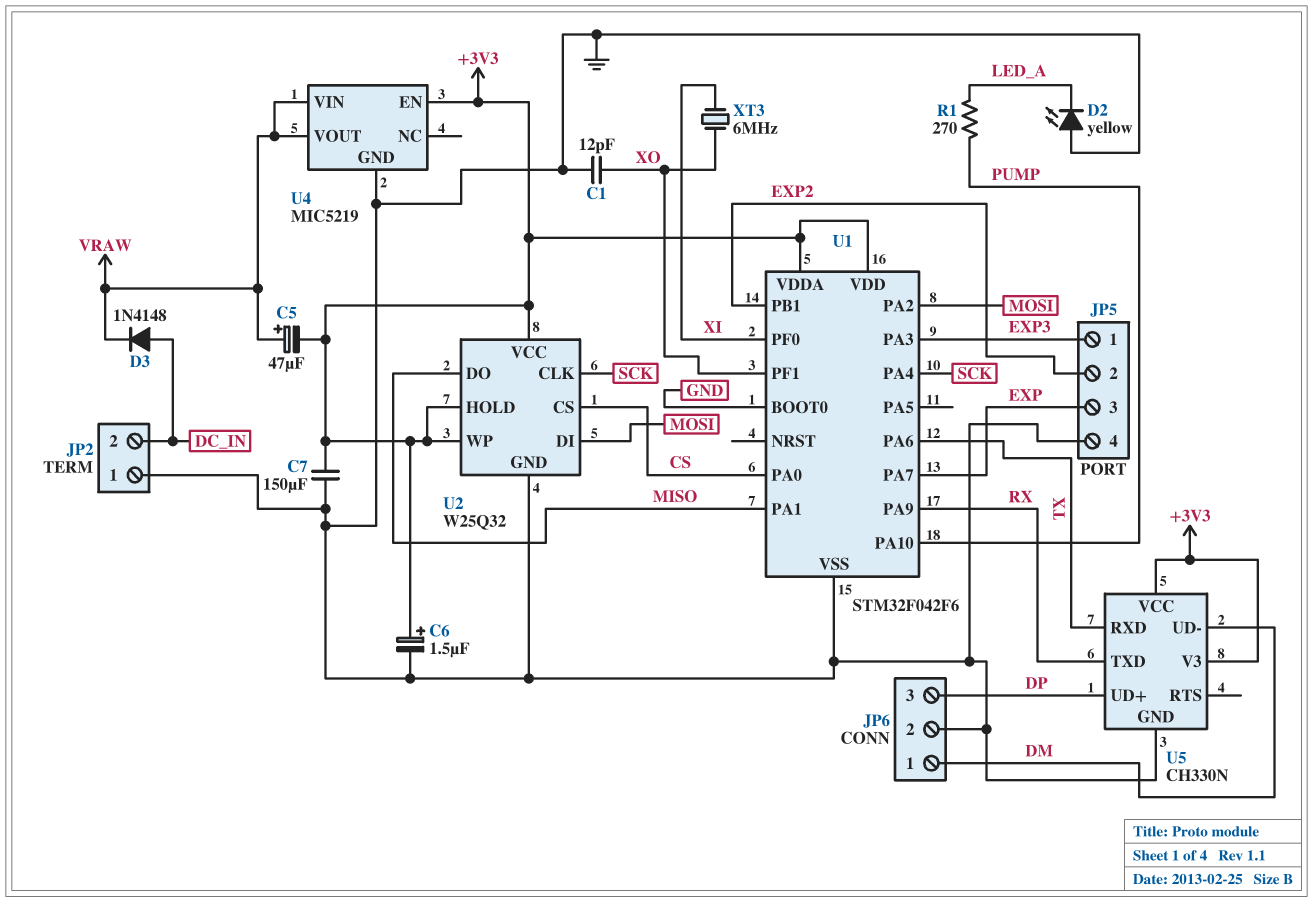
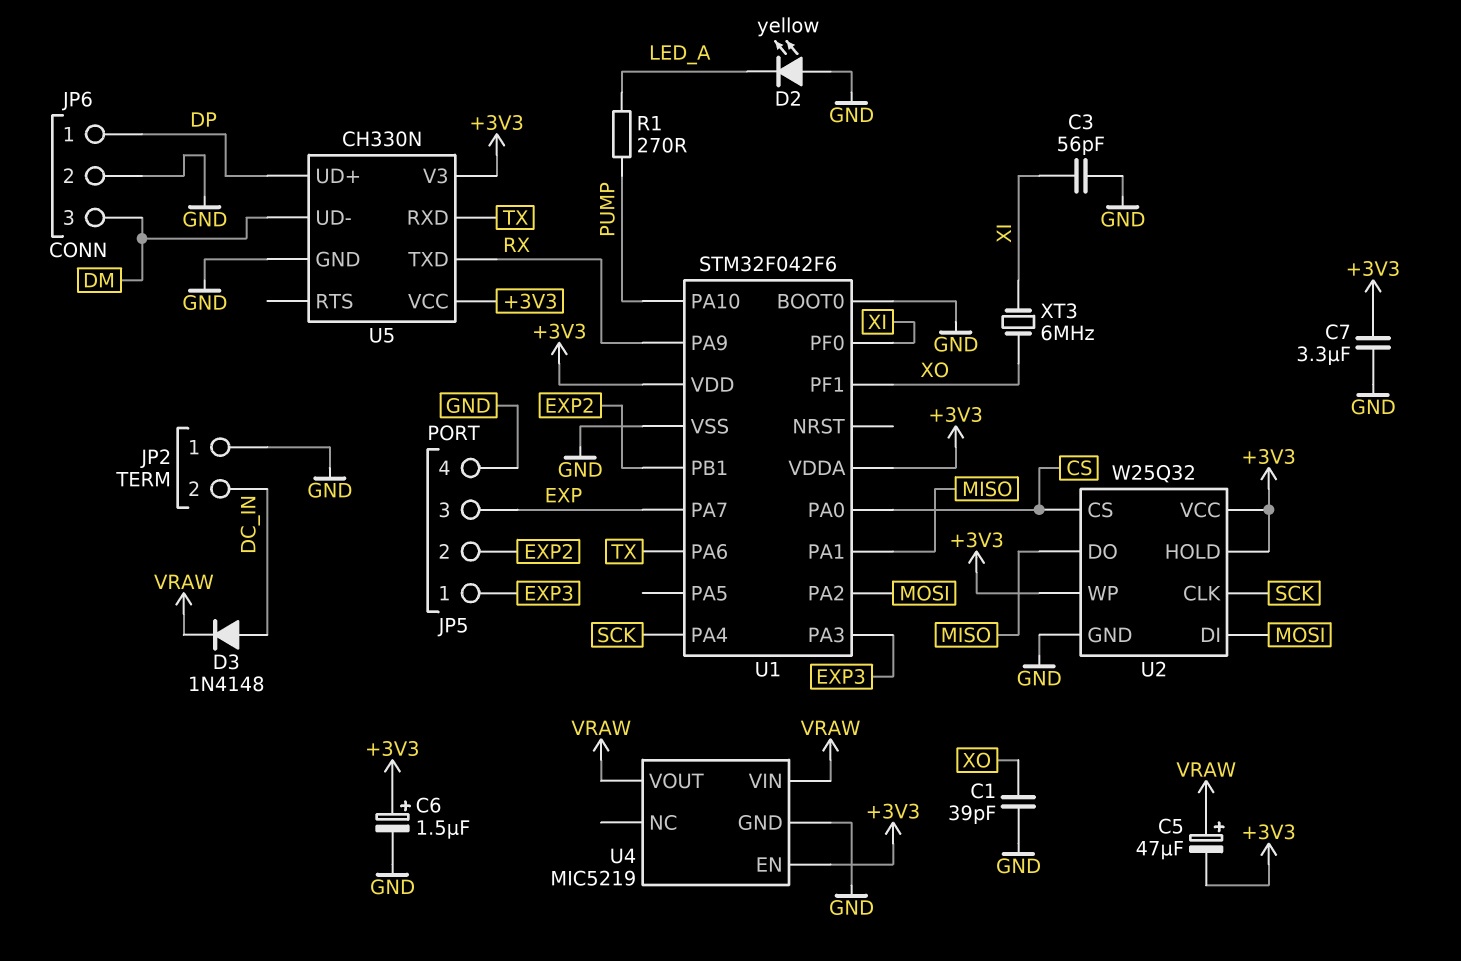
C1: 12pF (GND, XO) -> 39pF (GND, XO)
C3: none -> 56pF (GND, XI)
C7: 150uF (+3V3, GND) -> 3.3uF (+3V3, GND)
JP6 pin 1: DM -> DP
JP6 pin 3: DP -> DM

